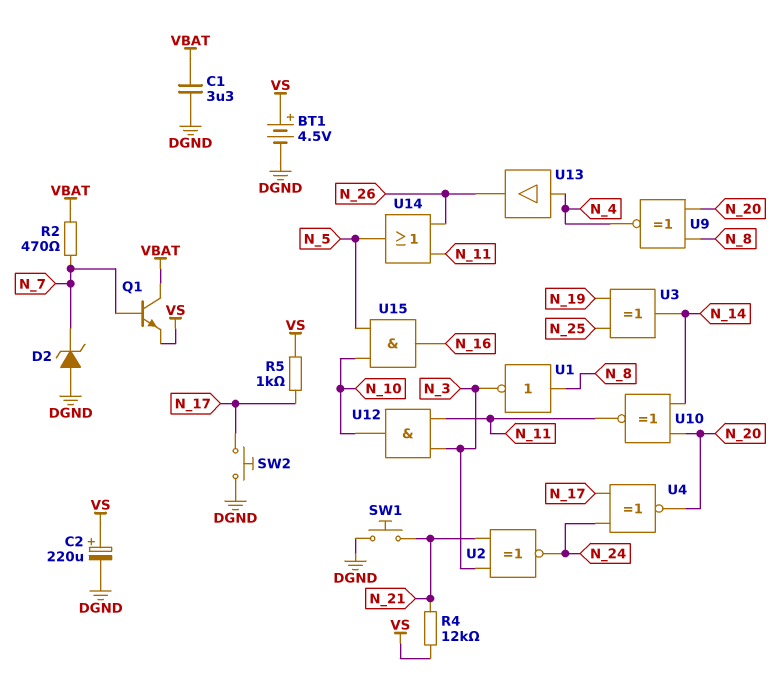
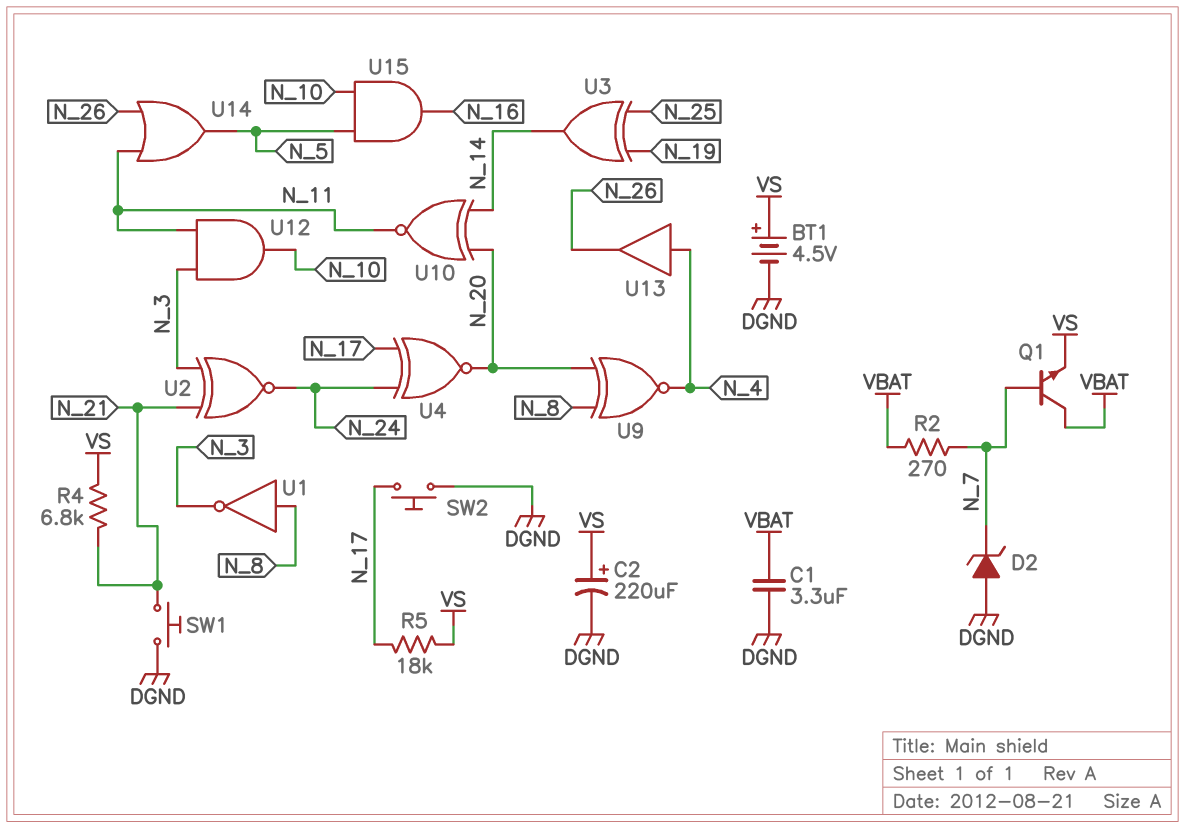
R2: 470 (N_7, VBAT) -> 270 (N_7, VBAT)
R4: 12k (N_21, VS) -> 6.8k (N_21, VS)
R5: 1k (N_17, VS) -> 18k (N_17, VS)

